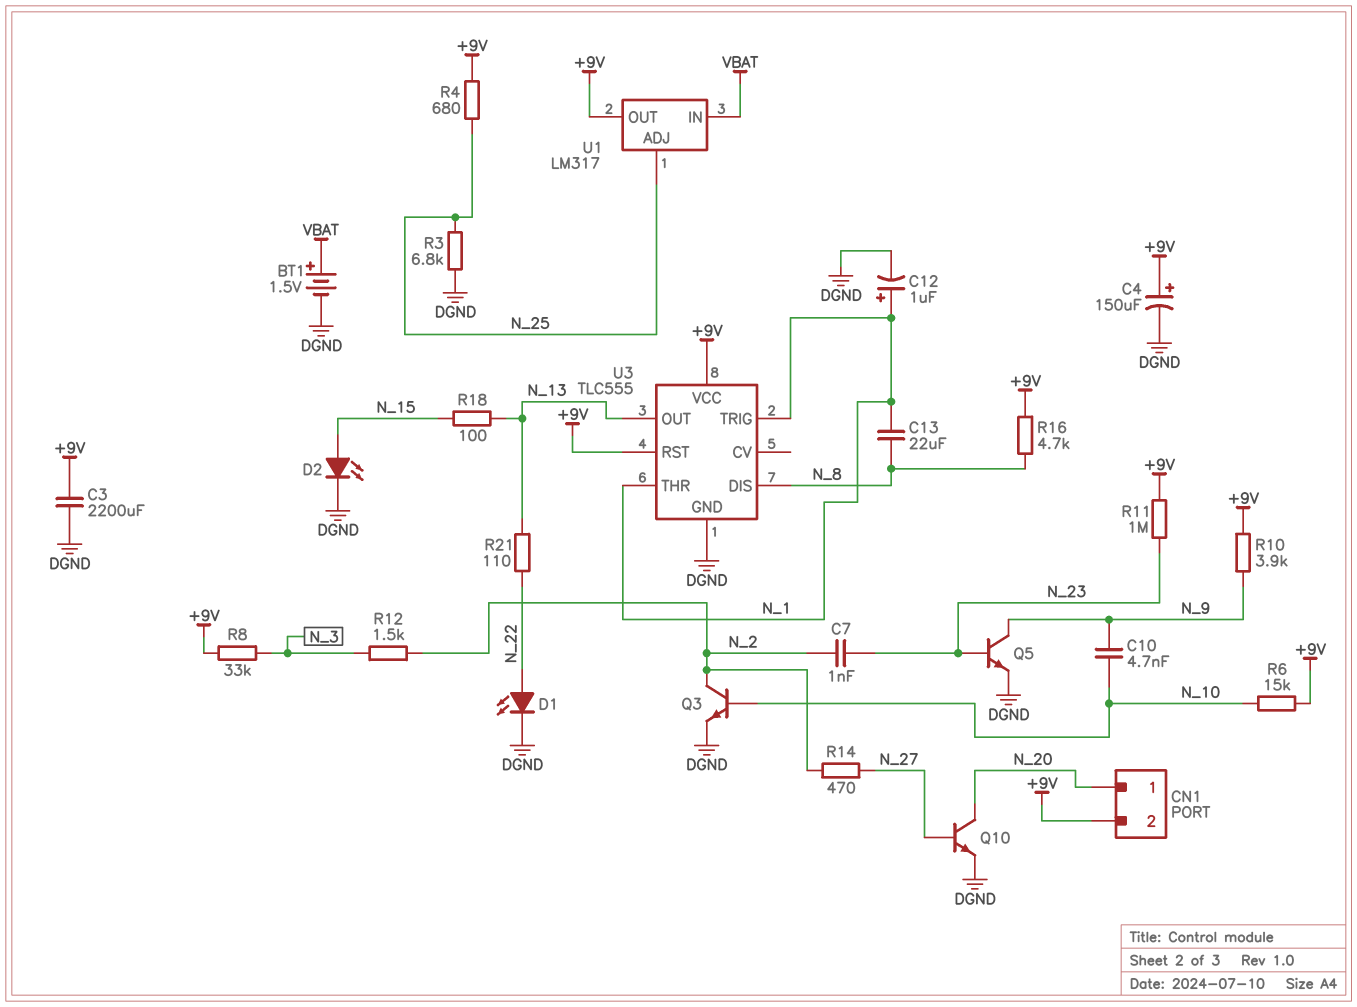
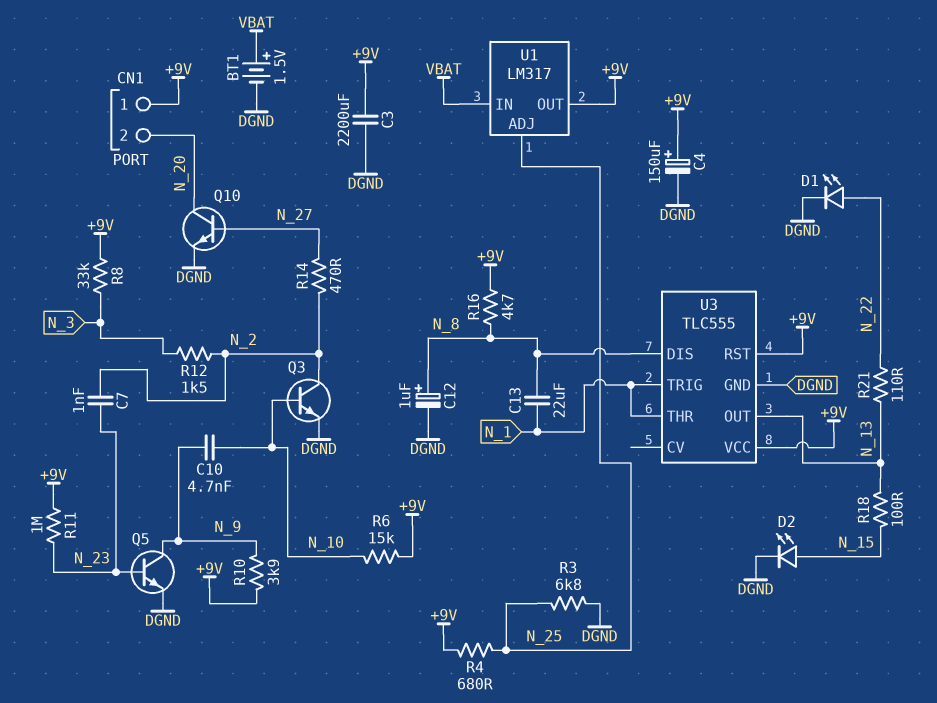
C12: 1uF (plus N_1, minus DGND) -> 1uF (plus N_8, minus DGND)
CN1 pin 1: N_20 -> +9V
CN1 pin 2: +9V -> N_20

